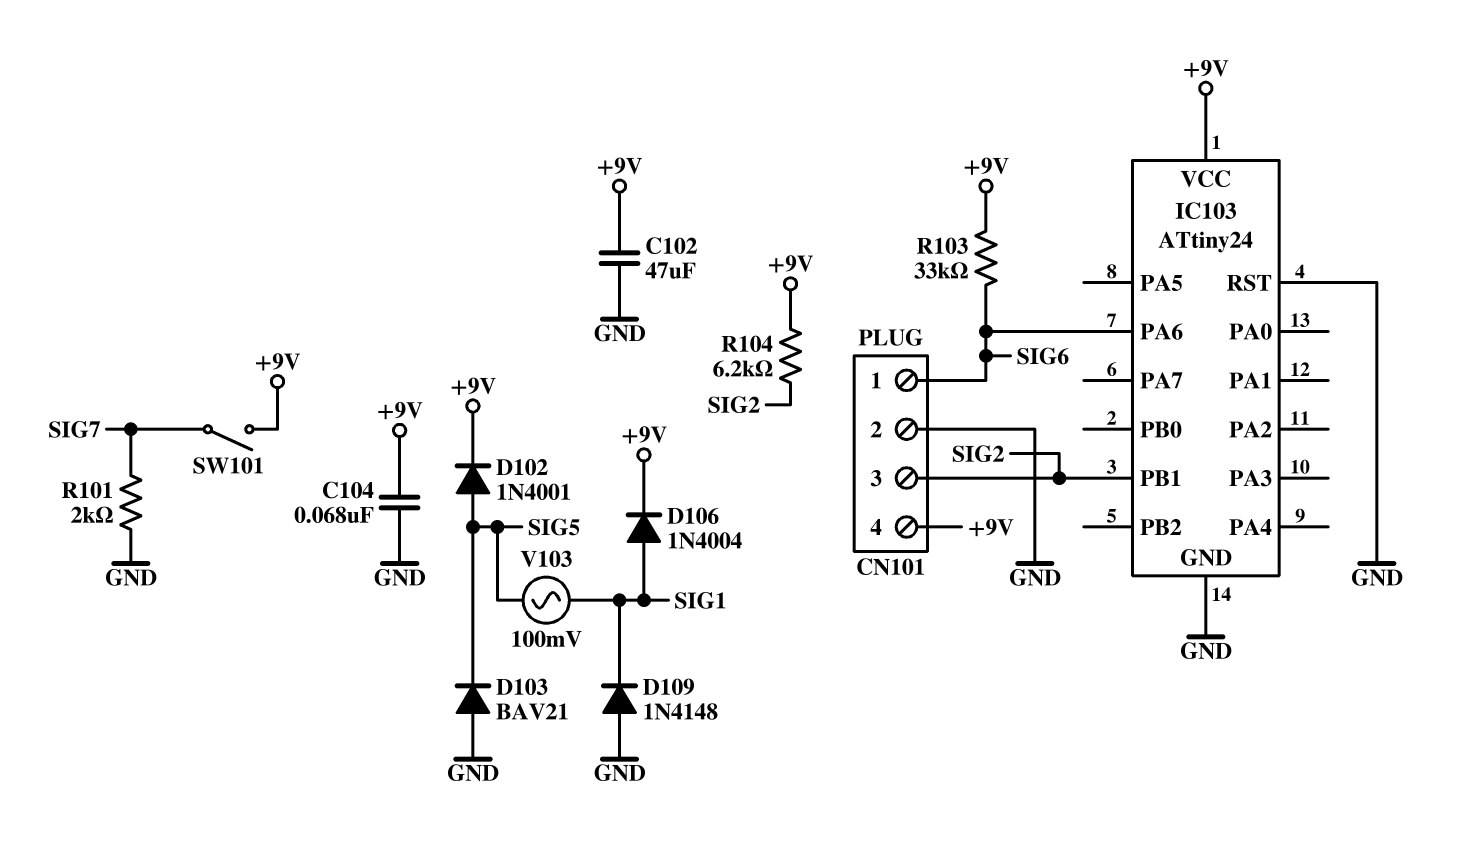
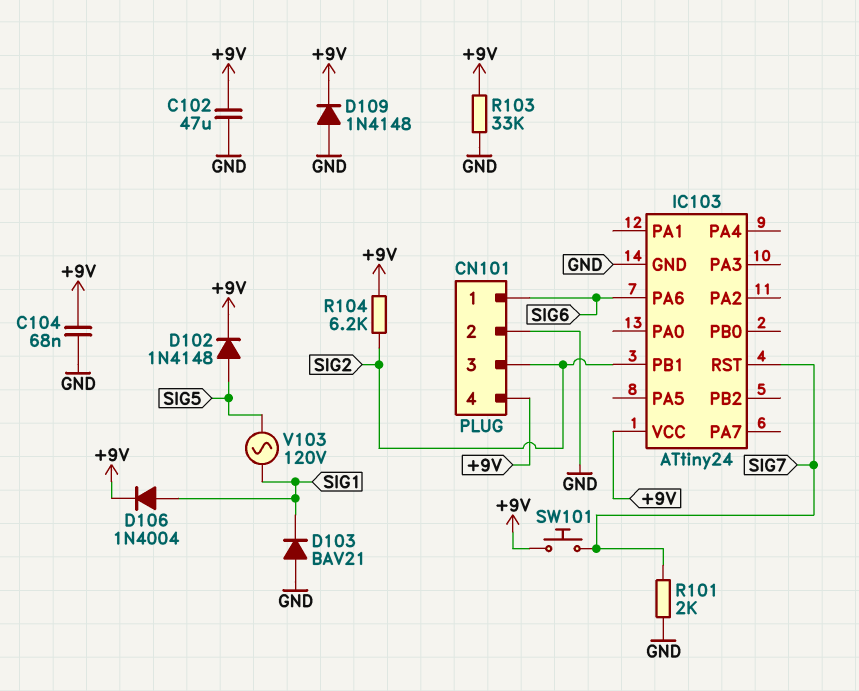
D102: diode 1N4001 (A SIG5, K +9V) -> diode 1N4148 (A SIG5, K +9V)
D103: diode BAV21 (A GND, K SIG5) -> diode BAV21 (A GND, K SIG1)
D109: diode 1N4148 (A GND, K SIG1) -> diode 1N4148 (A GND, K +9V)
IC103 pin RST: GND -> SIG7
R103: 33k (+9V, SIG6) -> 33k (+9V, GND)
SW101: switch (+9V, SIG7) -> button (+9V, SIG7)
V103: AC 100mV (SIG1, SIG5) -> AC 120V (SIG1, SIG5)

